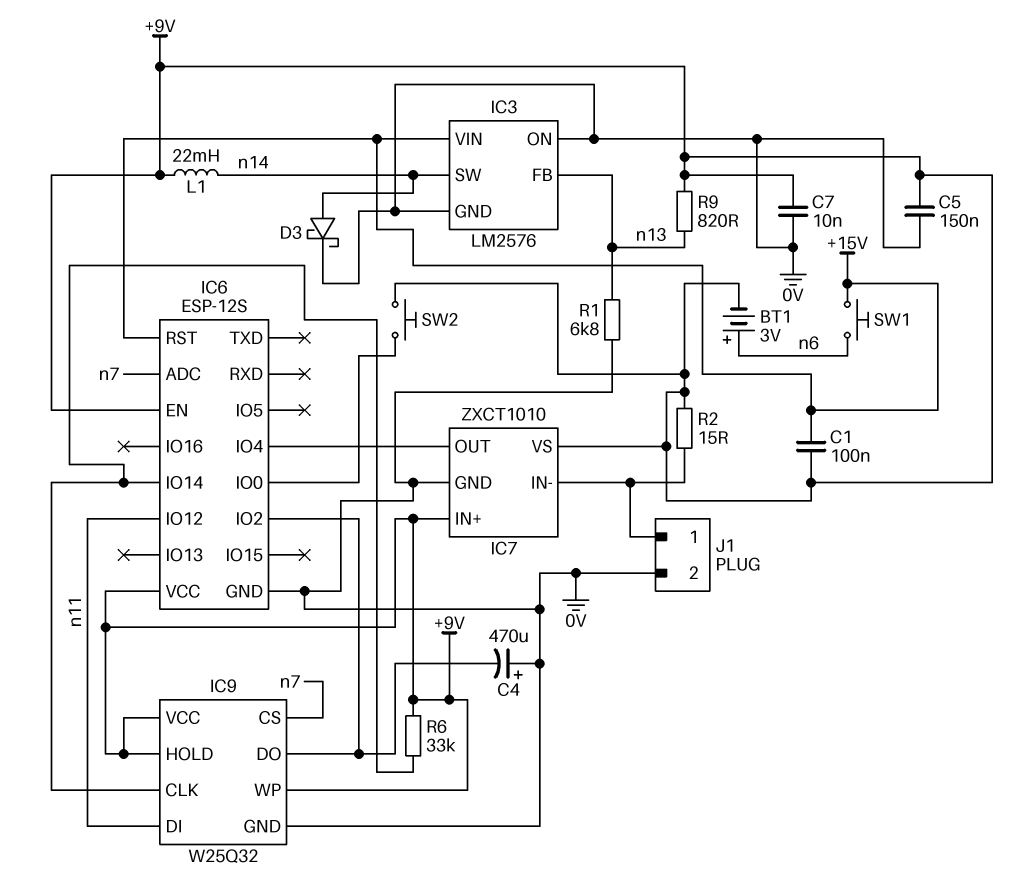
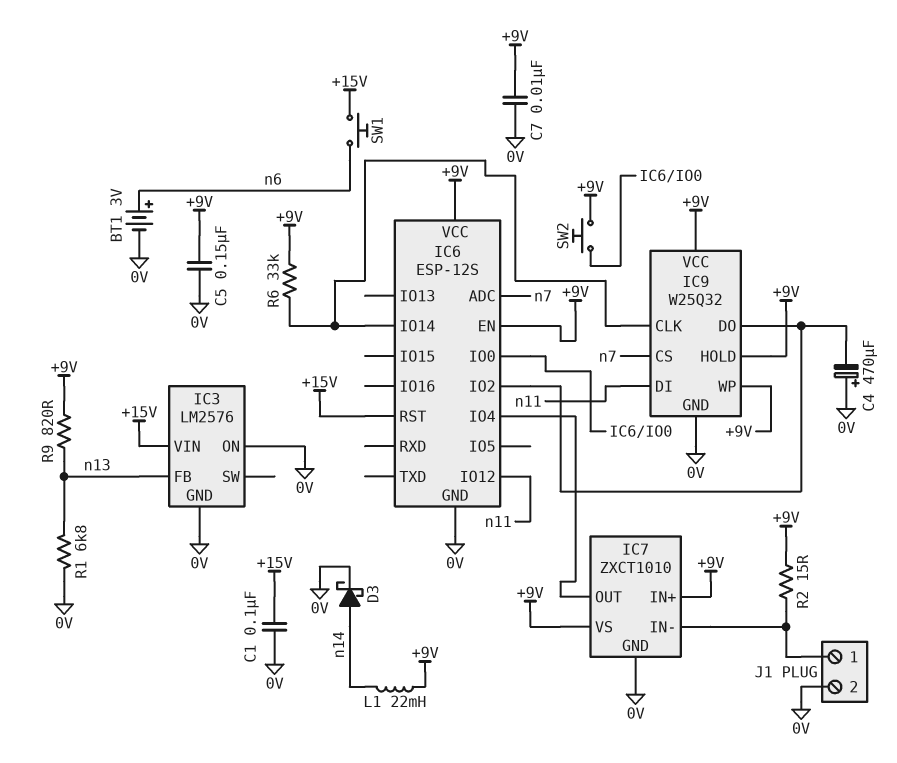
BT1: 3V (plus n6, minus +9V) -> 3V (plus n6, minus 0V)
C1: 100nF (+9V, +15V) -> 100nF (+15V, 0V)
IC3 pin SW: n14 -> none

